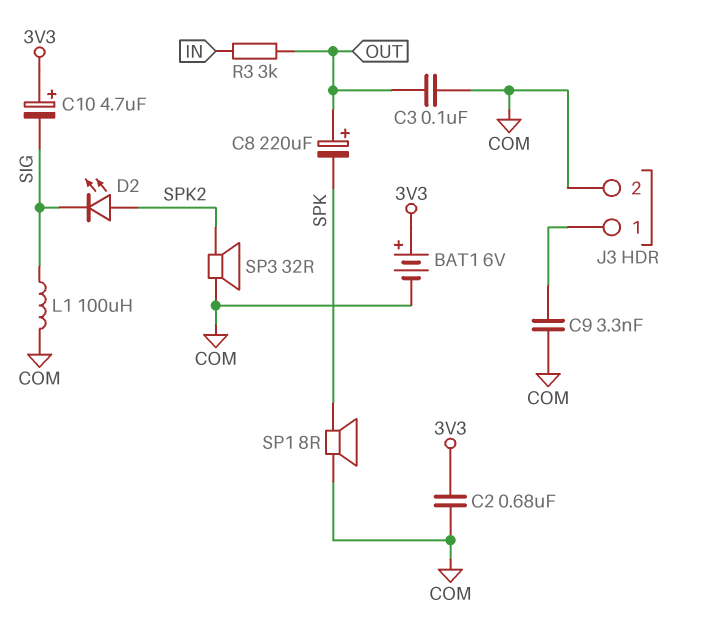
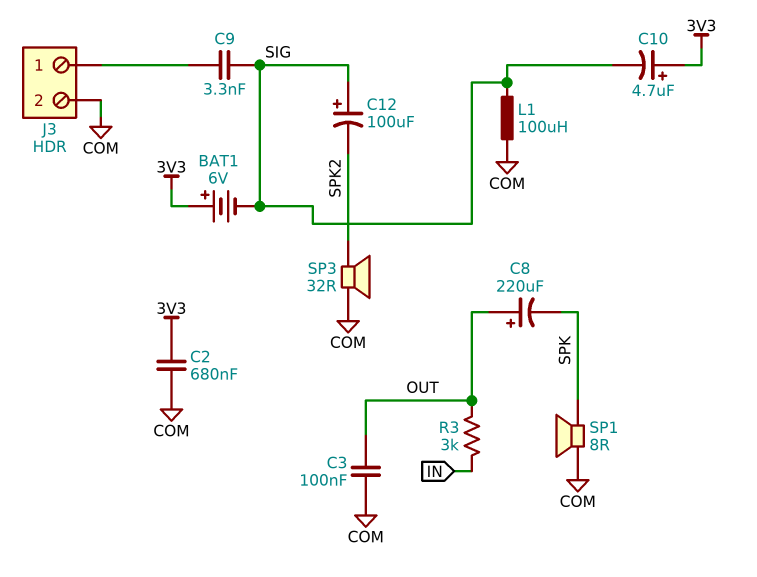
BAT1: 6V (plus 3V3, minus COM) -> 6V (plus 3V3, minus SIG)
C9: 3.3nF (COM, J3/1) -> 3.3nF (J3/1, SIG)
C12: none -> 100uF (plus SIG, minus SPK2)
D2: LED (A SPK2, K SIG) -> none

